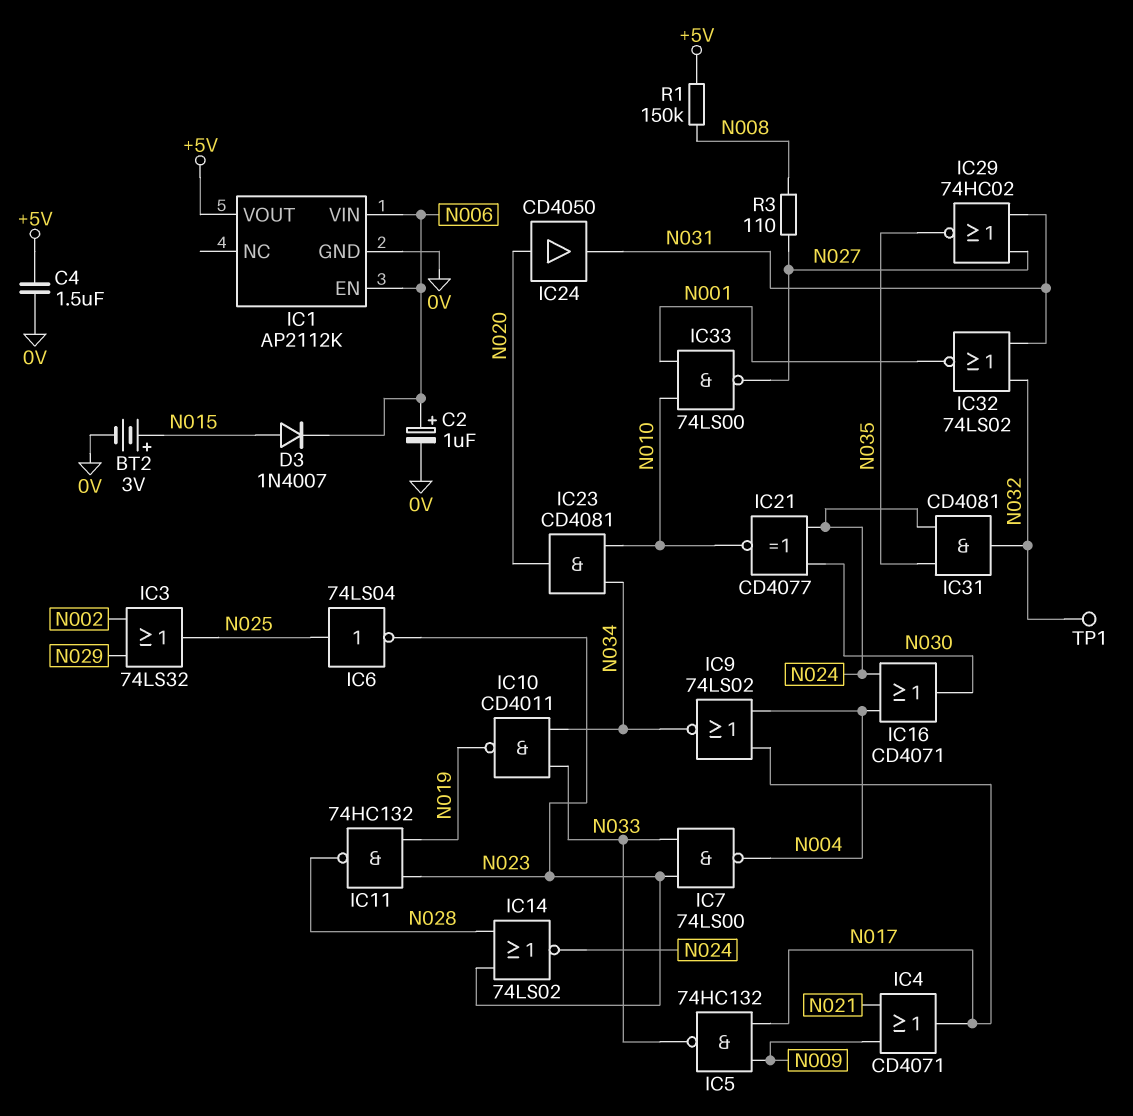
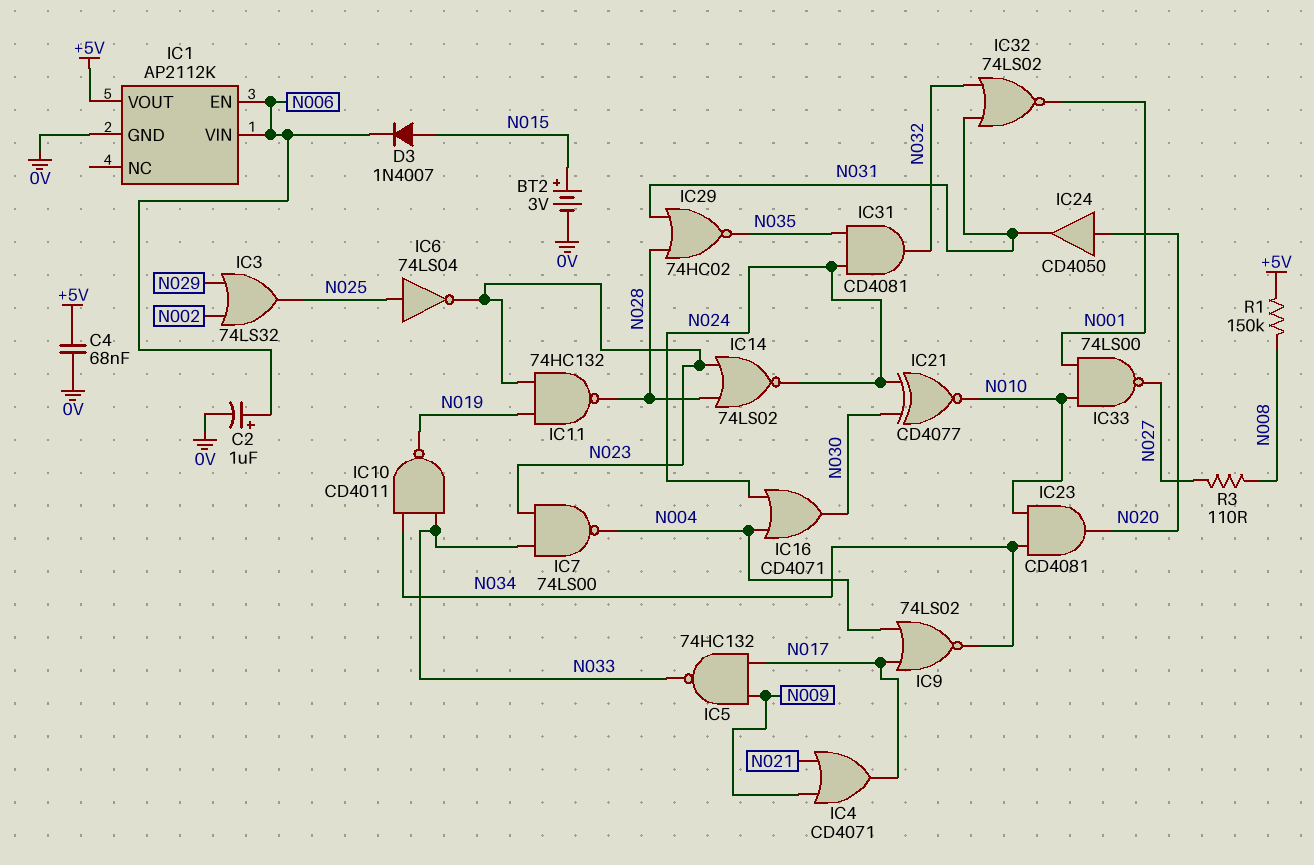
C4: 1.5uF (+5V, 0V) -> 68nF (+5V, 0V)
IC29: NOR 74HC02 (in N027, in N031, out N035) -> NOR 74HC02 (in N028, in N031, out N035)
TP1: test point (N032) -> none

